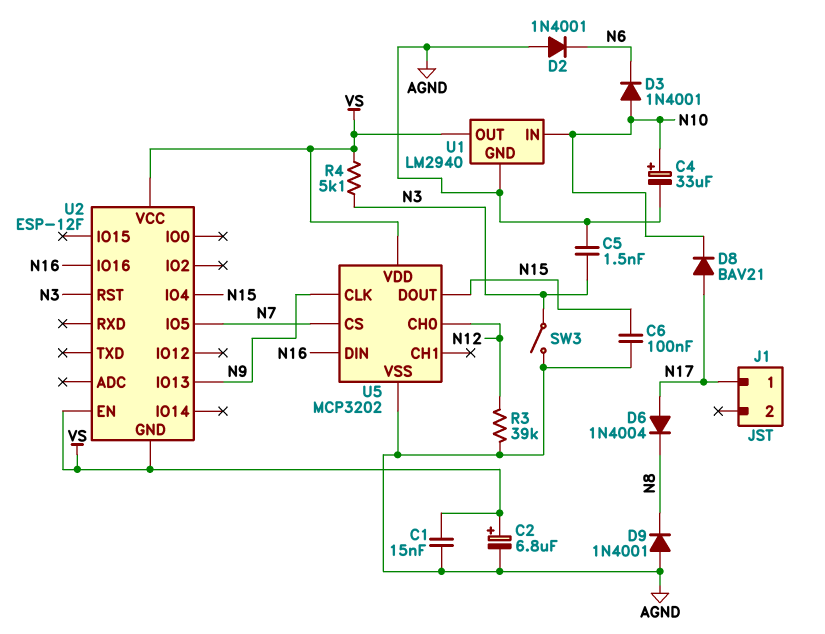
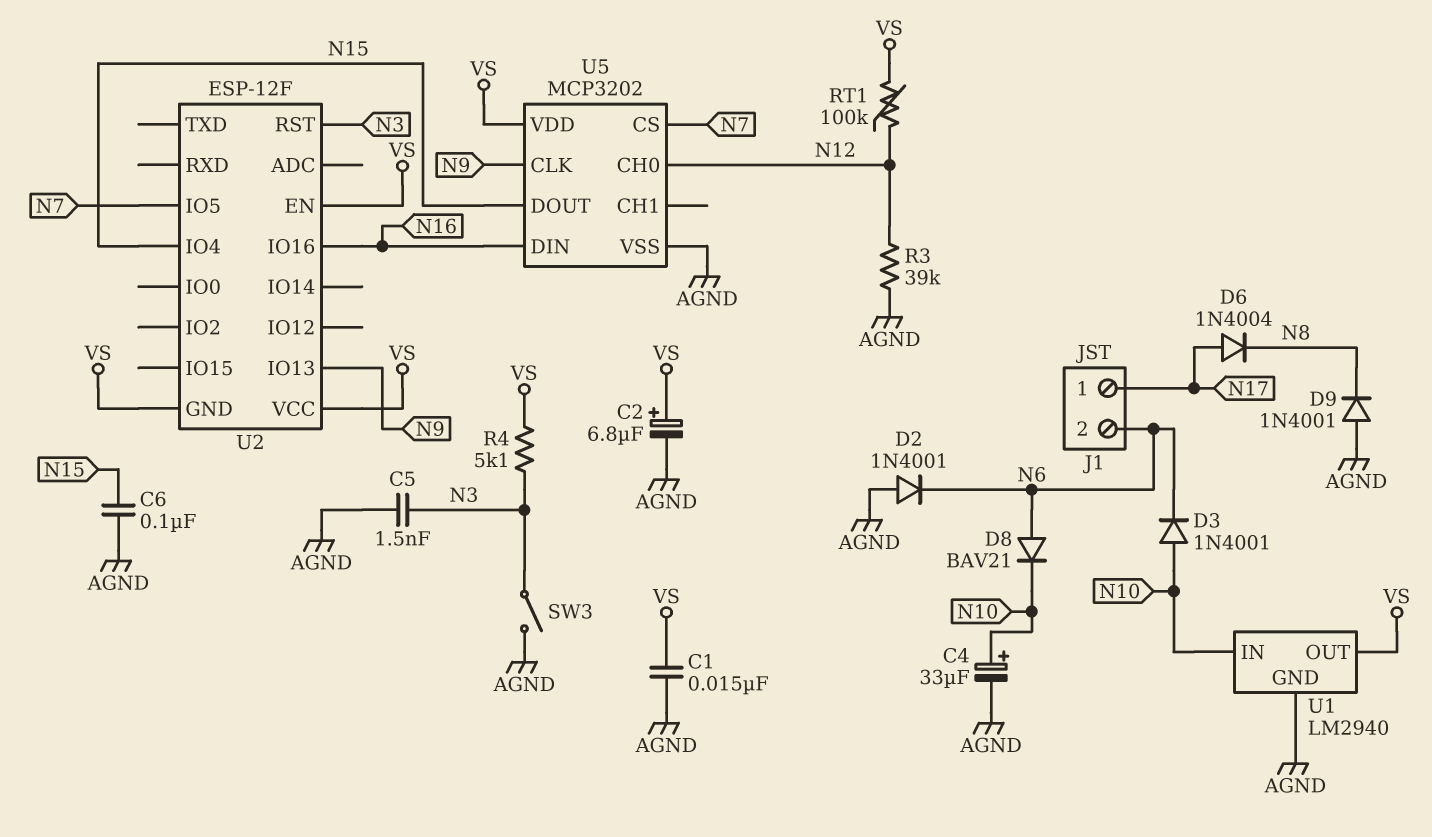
D8: diode BAV21 (A N17, K N10) -> diode BAV21 (A N6, K N10)
J1 pin 2: none -> N6
RT1: none -> 100k (N12, VS)

